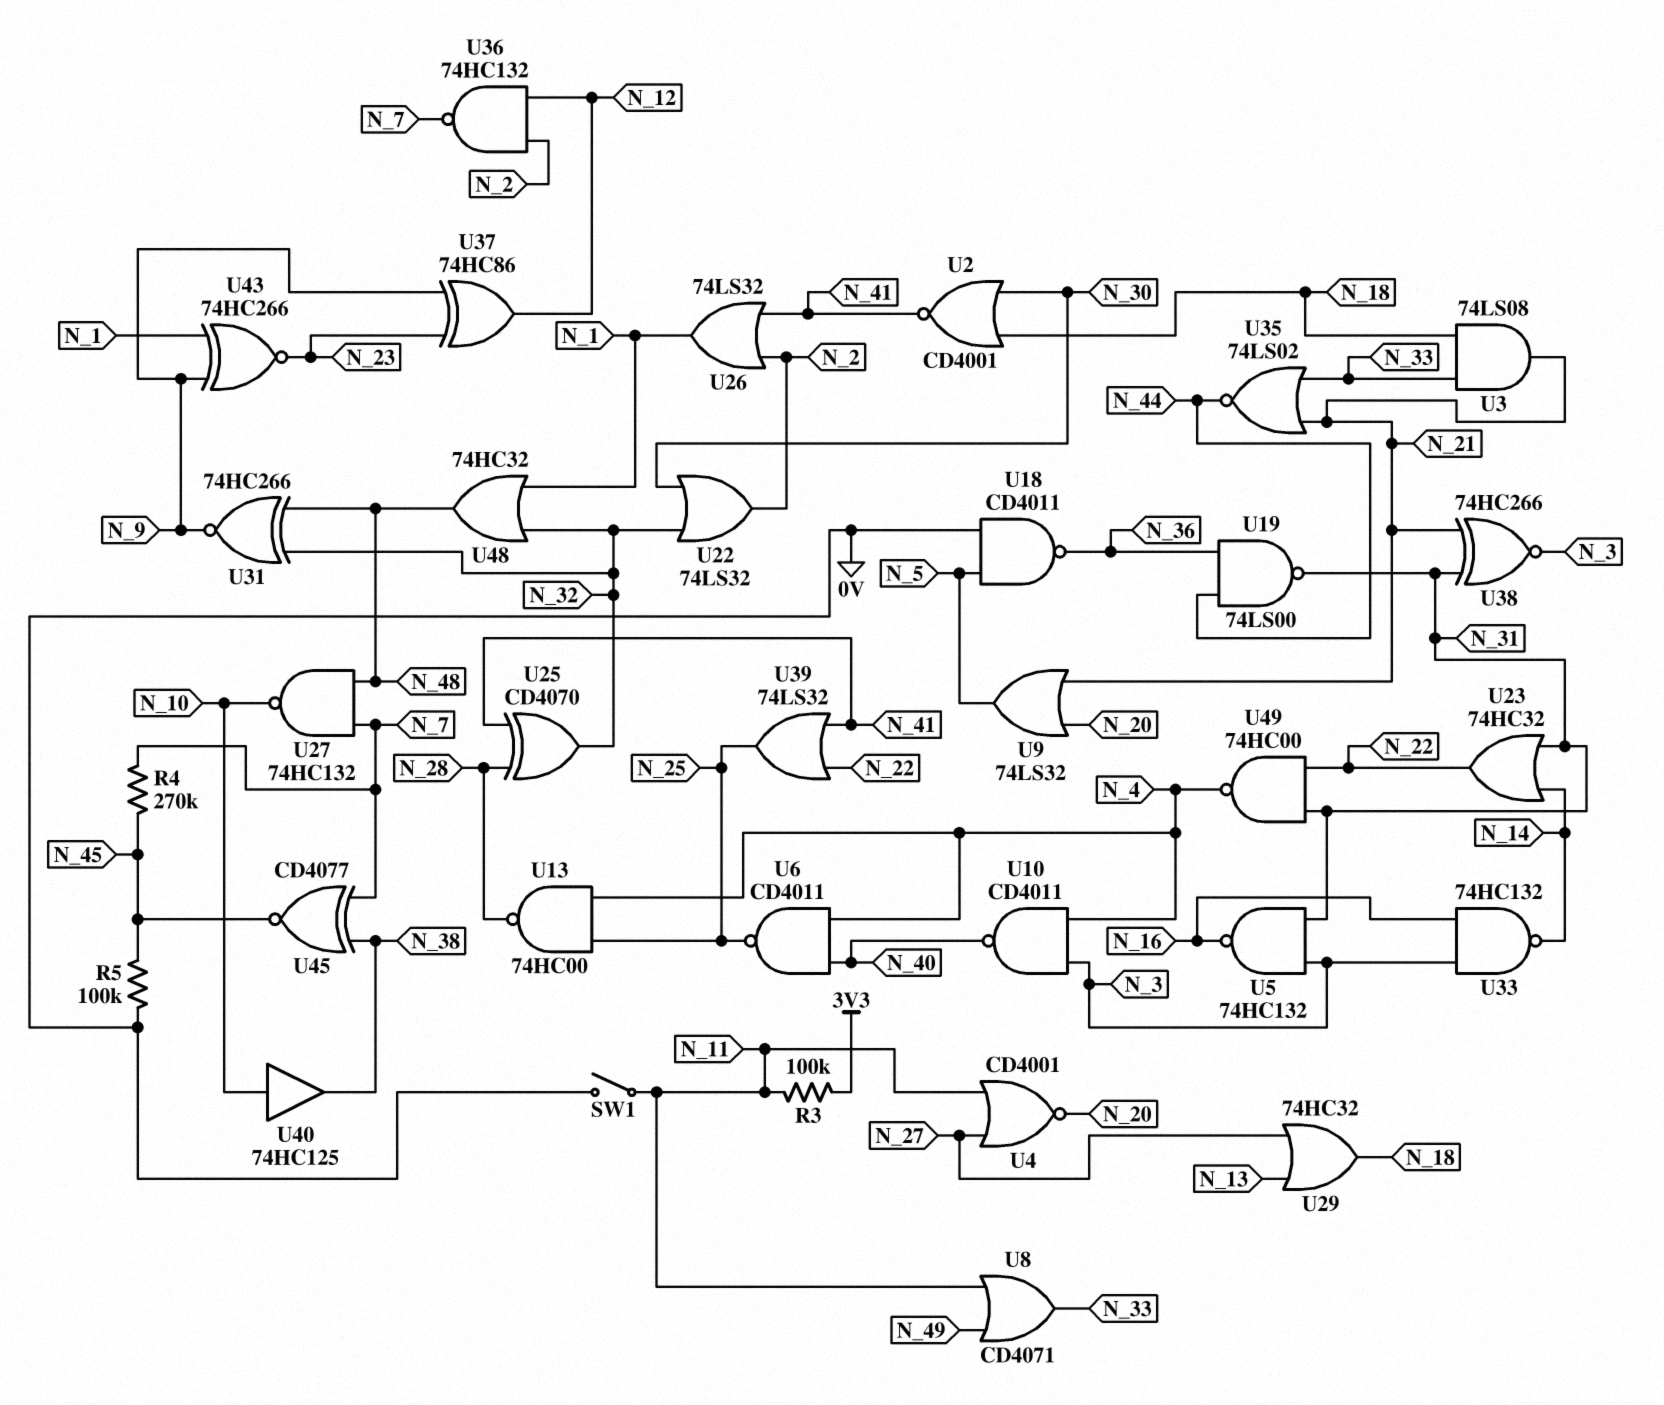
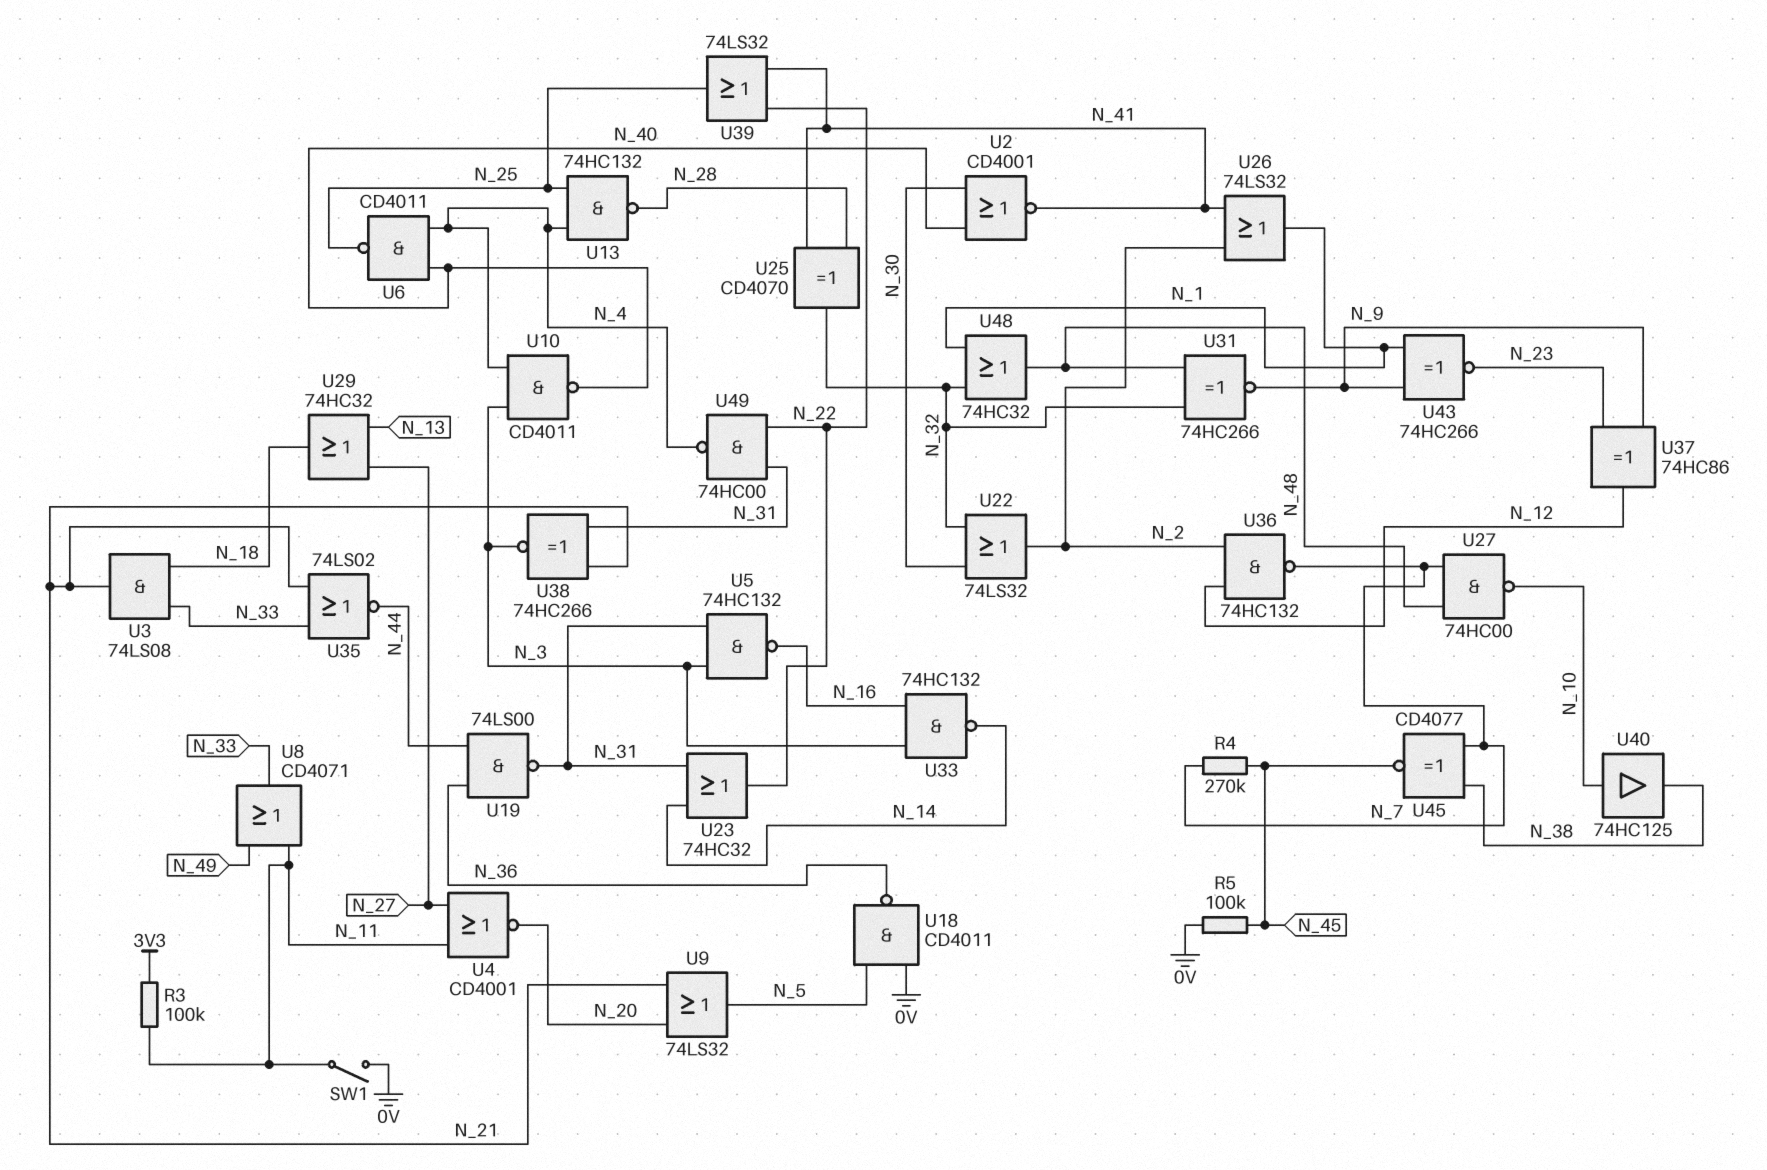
U2: NOR CD4001 (in N_18, in N_30, out N_41) -> NOR CD4001 (in N_30, in N_40, out N_41)
U13: NAND 74HC00 (in N_4, in N_25, out N_28) -> NAND 74HC132 (in N_4, in N_25, out N_28)
U27: NAND 74HC132 (in N_7, in N_48, out N_10) -> NAND 74HC00 (in N_7, in N_48, out N_10)

